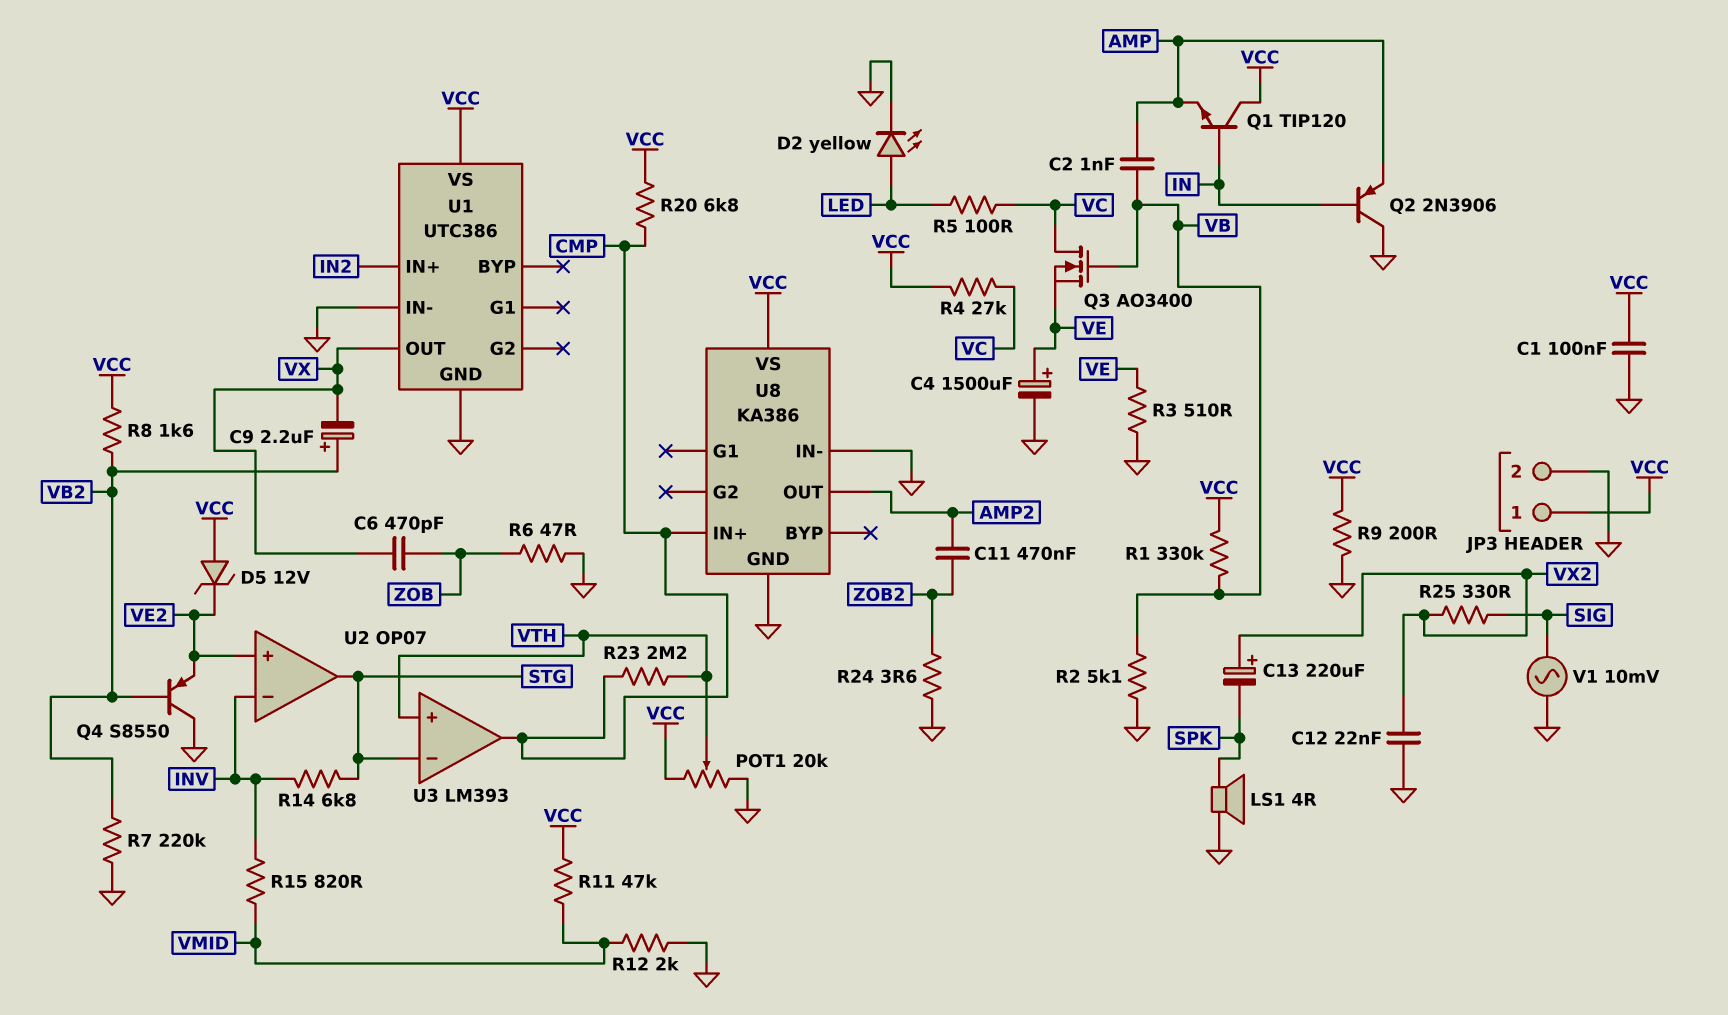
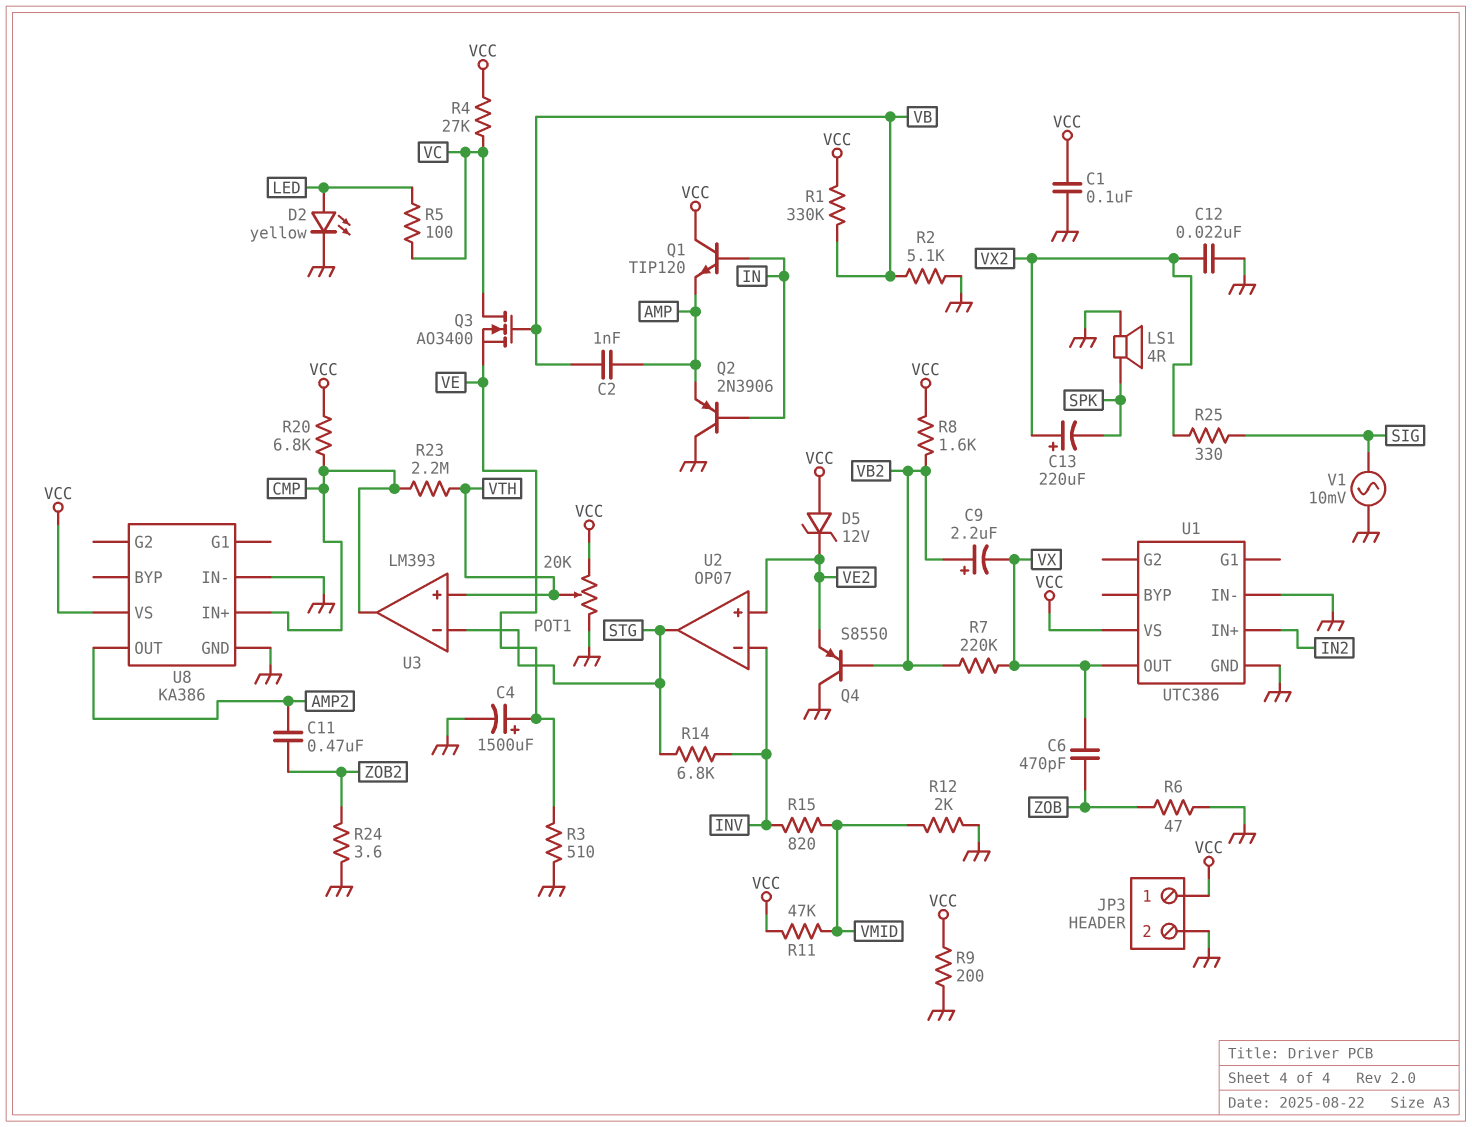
R7: 220k (GND, VB2) -> 220k (VB2, VX)

